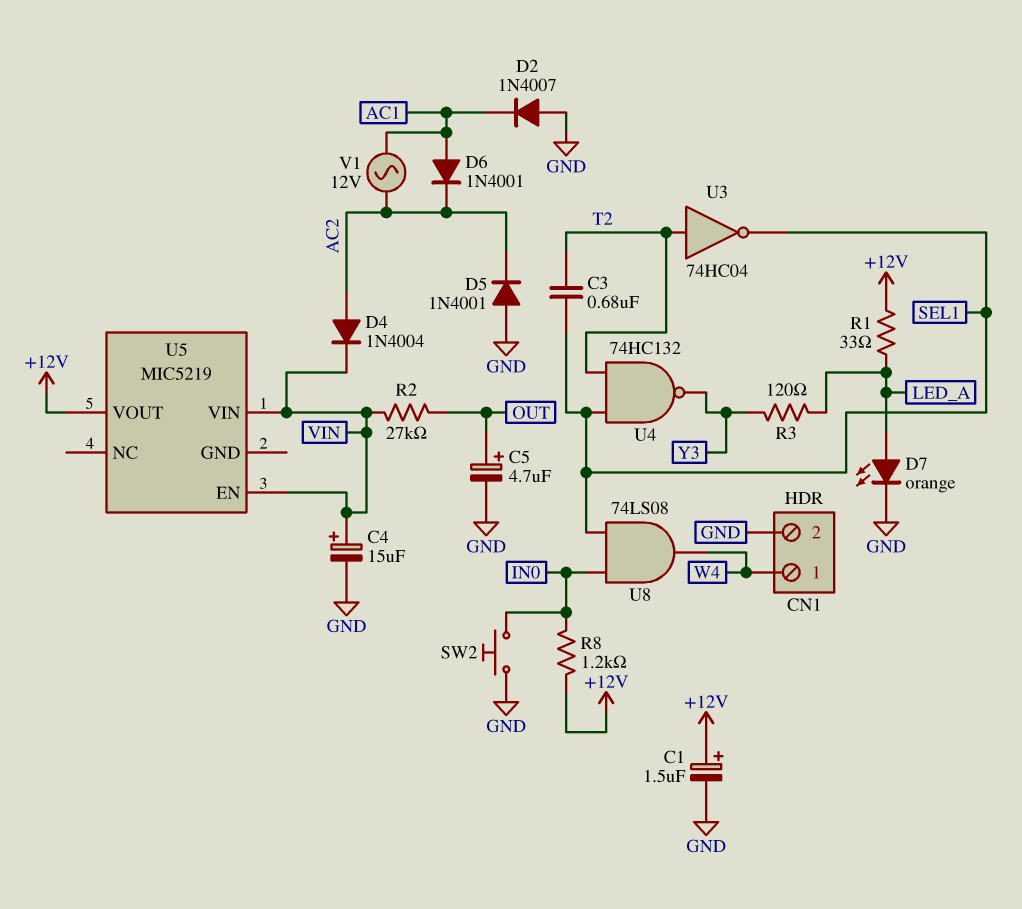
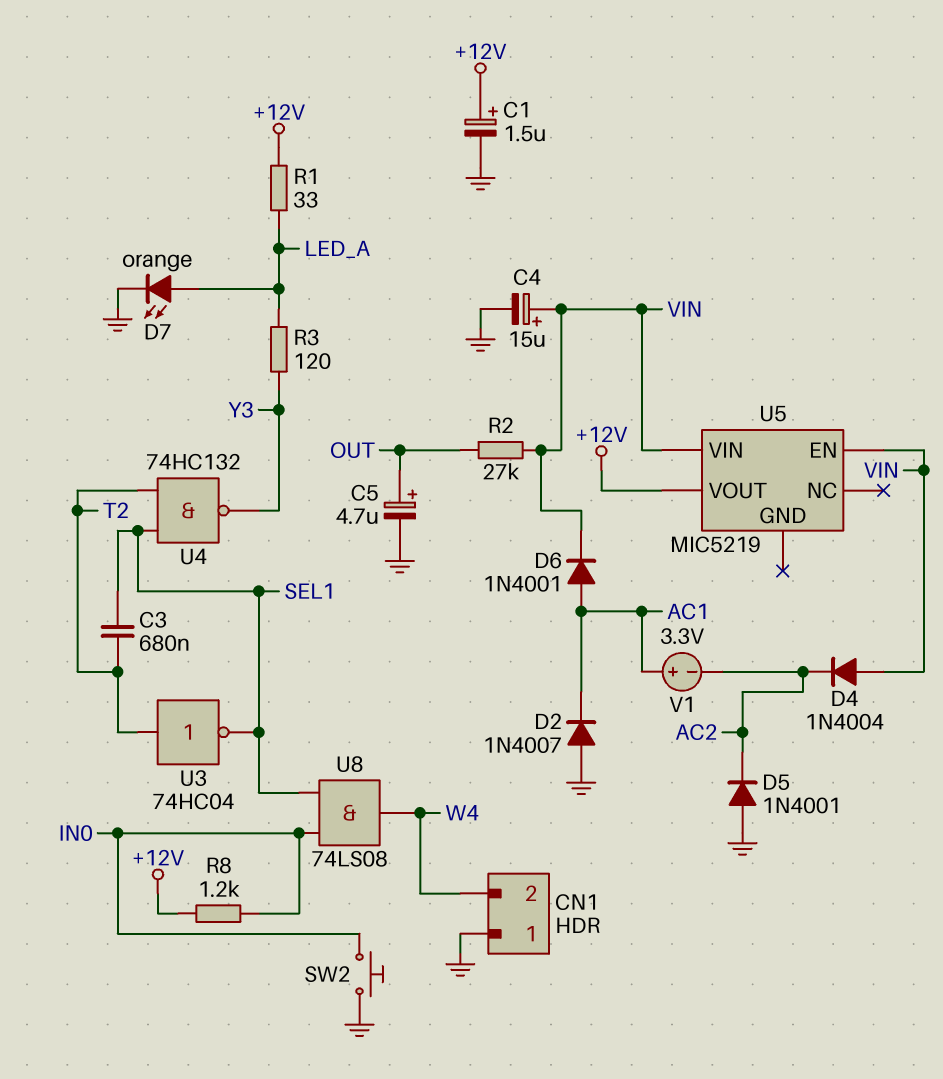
CN1 pin 1: W4 -> GND
CN1 pin 2: GND -> W4
D4: diode 1N4004 (A AC2, K VIN) -> diode 1N4004 (A VIN, K AC2)
D6: diode 1N4001 (A AC1, K AC2) -> diode 1N4001 (A AC1, K VIN)
V1: AC 12V (AC1, AC2) -> 3.3V (plus AC1, minus AC2)

